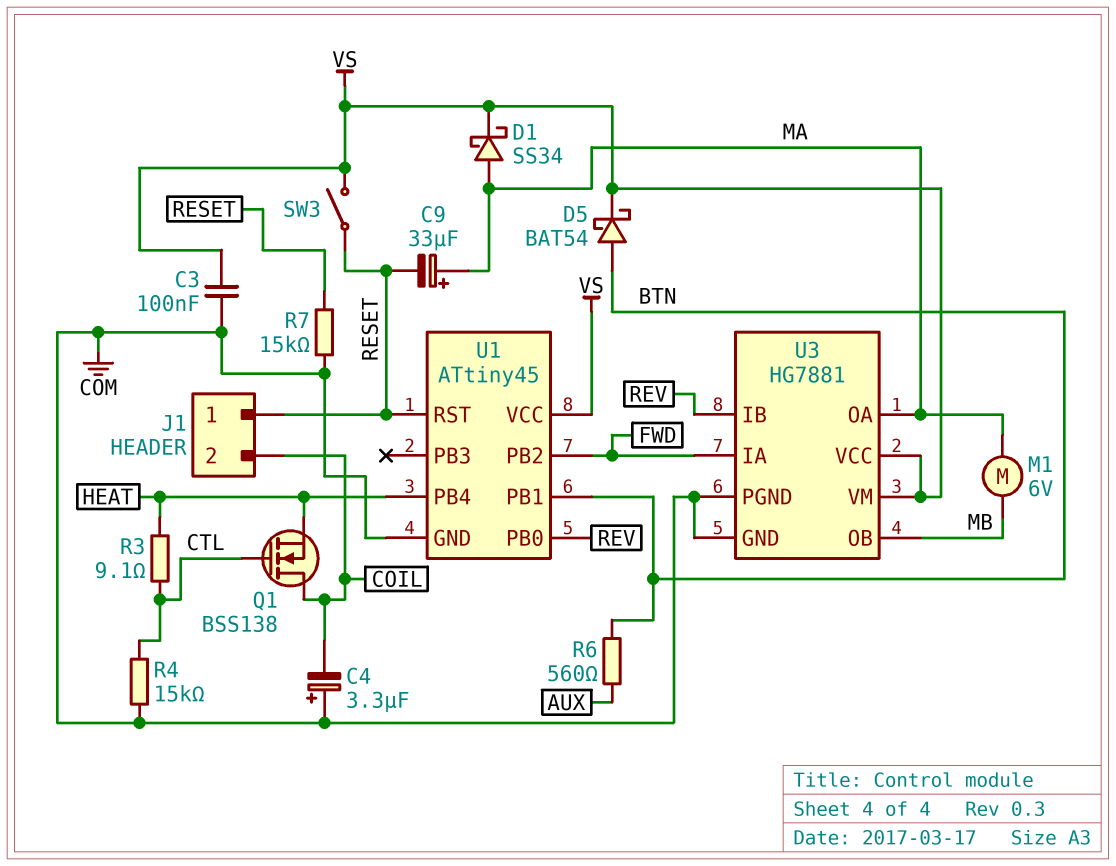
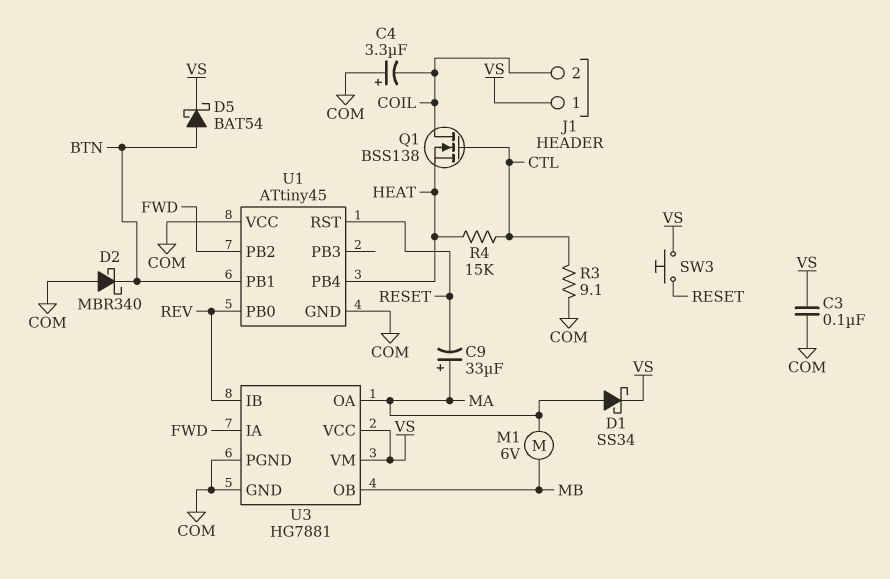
D2: none -> schottky MBR340 (A COM, K BTN)
J1 pin 1: RESET -> VS
R3: 9.1 (CTL, HEAT) -> 9.1 (COM, CTL)
R4: 15k (COM, CTL) -> 15k (CTL, HEAT)
R6: 560 (AUX, BTN) -> none
R7: 15k (COM, RESET) -> none
SW3: switch (RESET, VS) -> button (RESET, VS)
U1 pin VCC: VS -> COM

